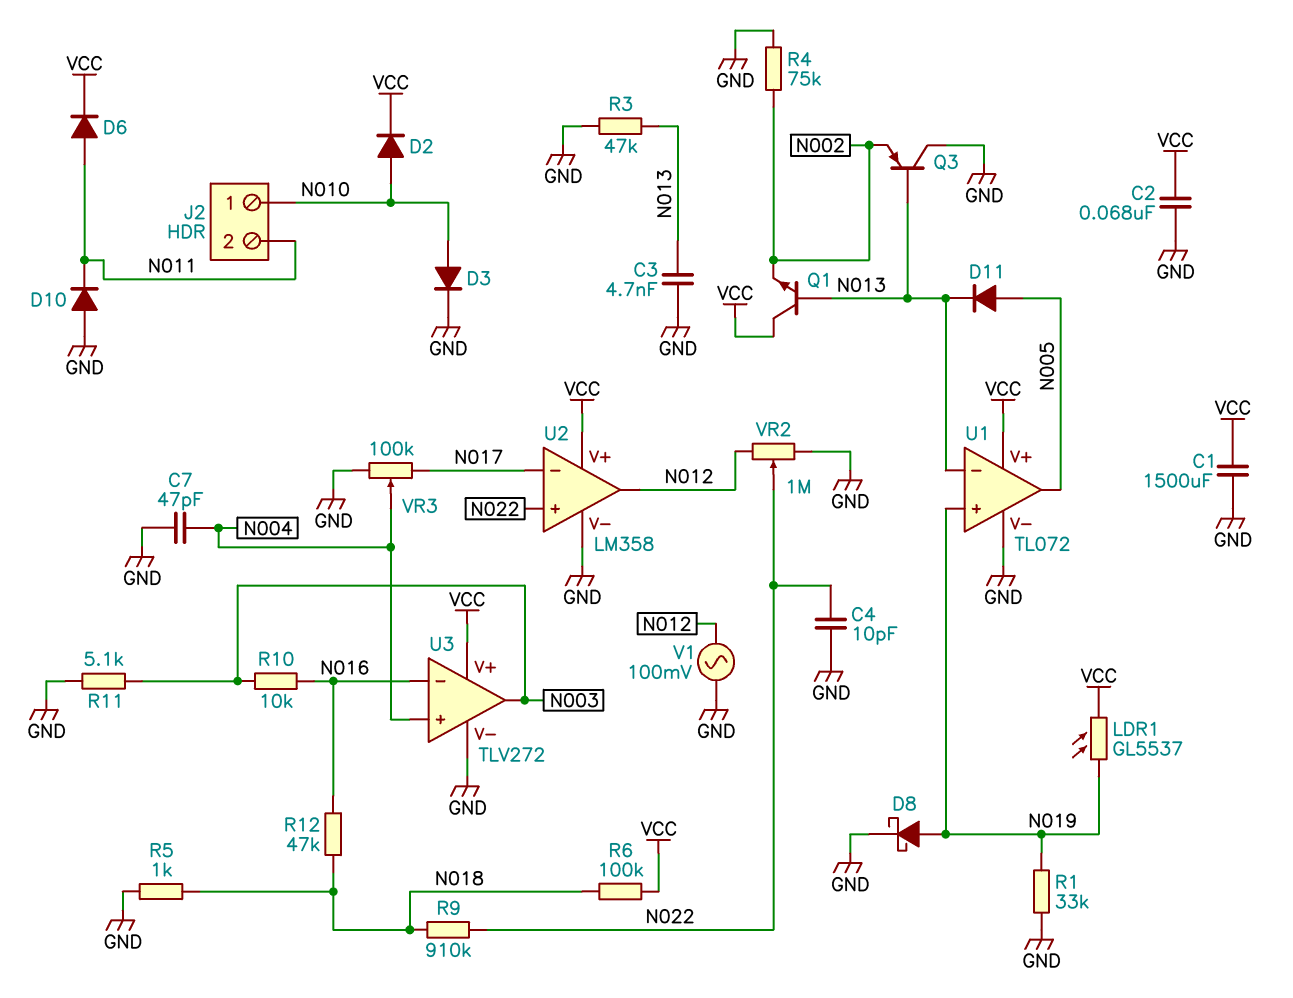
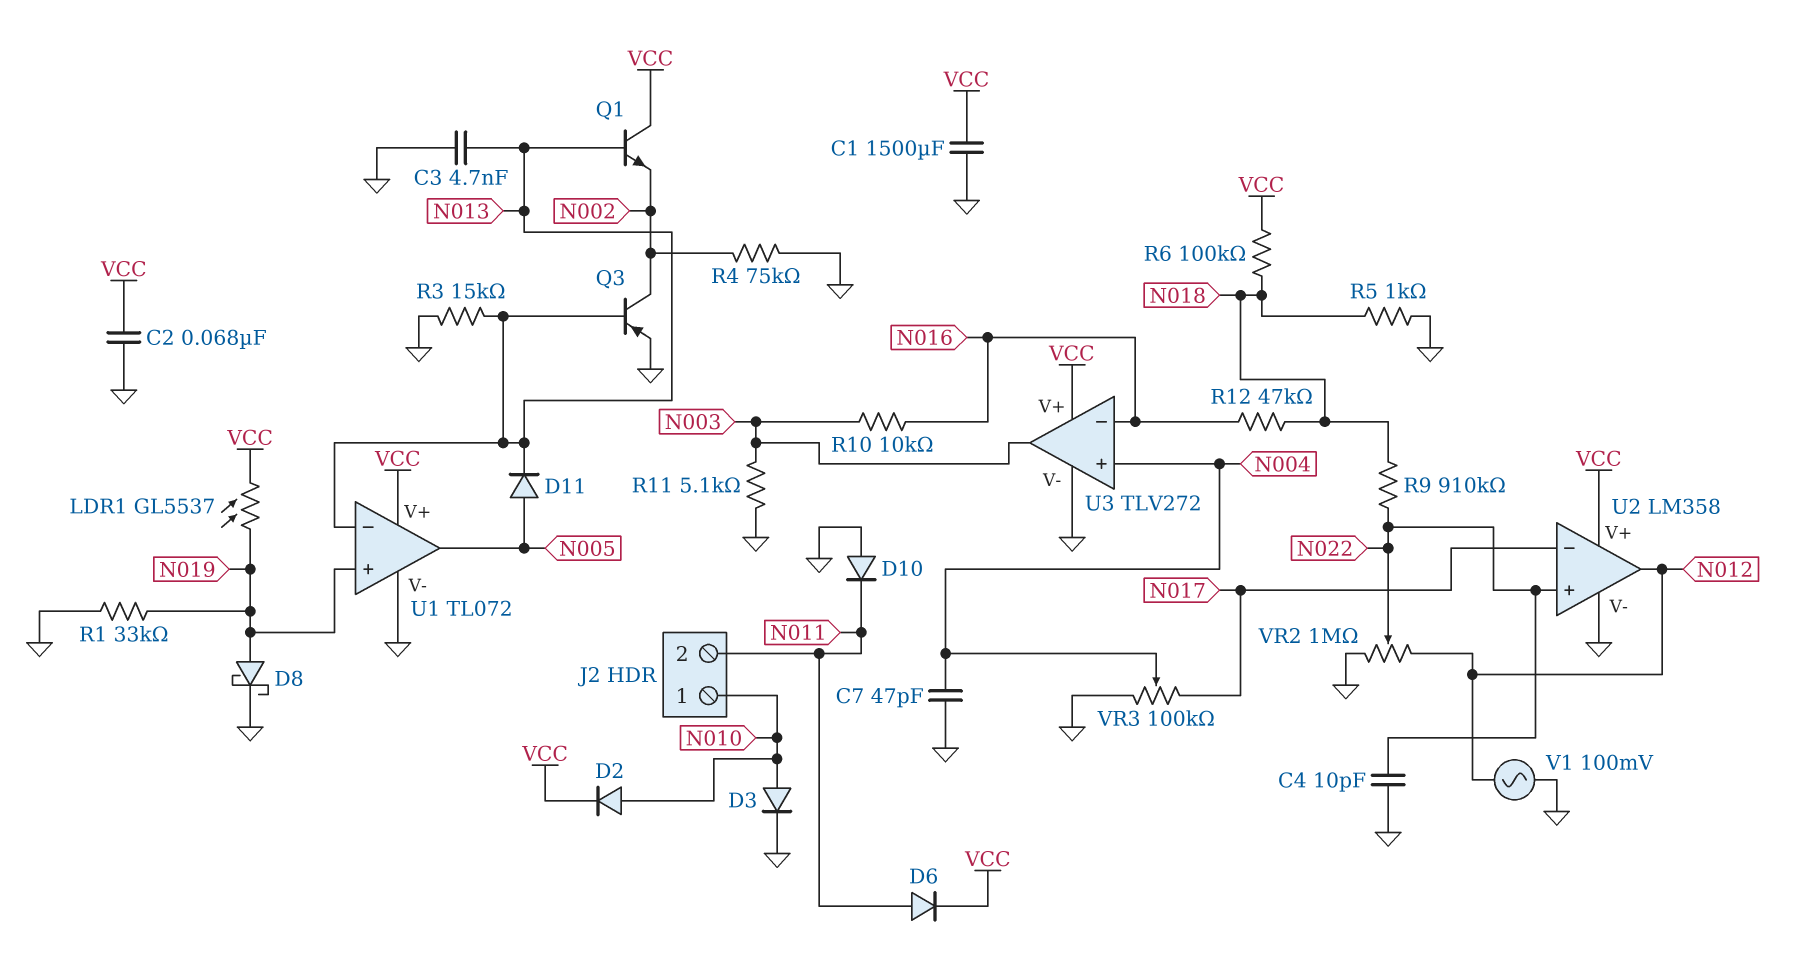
Q3: PNP (B N013, C GND, E N002) -> PNP (B N013, C N002, E GND)
R3: 47k (GND, N013) -> 15k (GND, N013)

